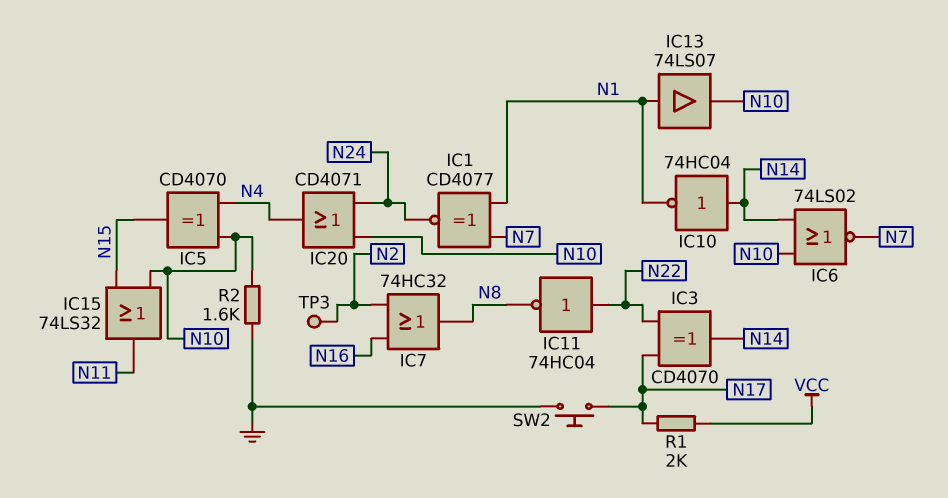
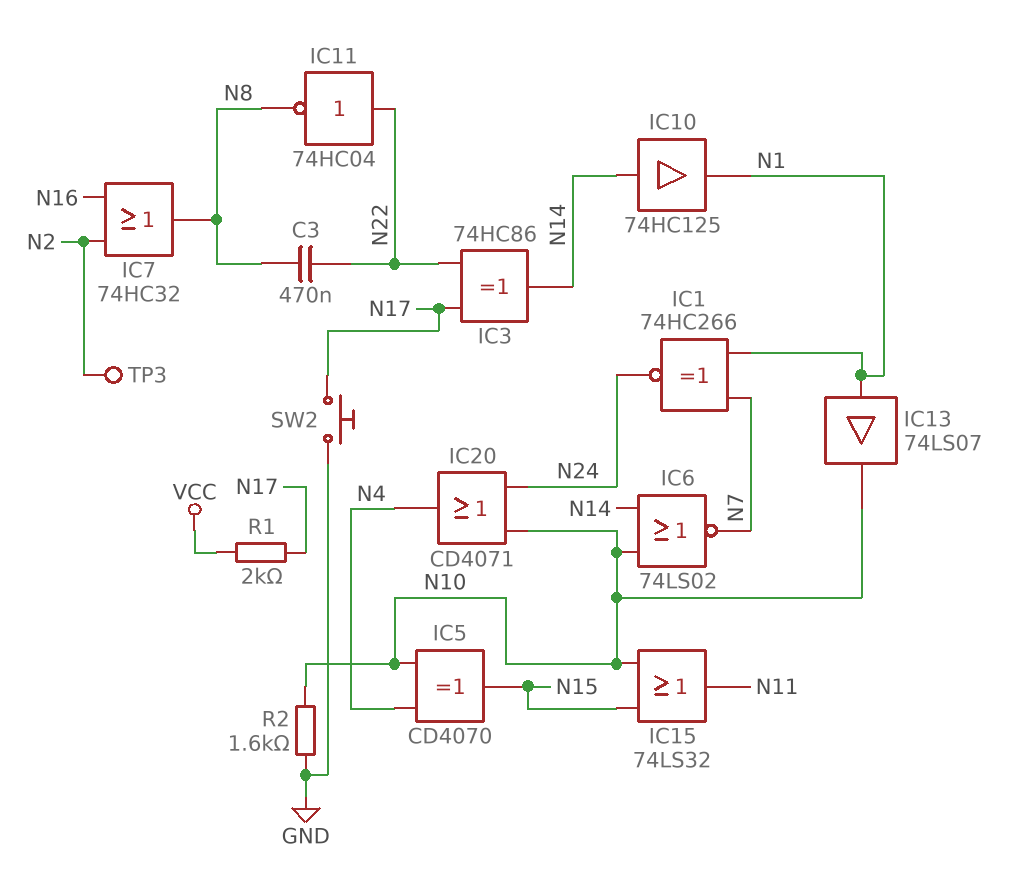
C3: none -> 470nF (N8, N22)
IC1: XNOR CD4077 (in N1, in N7, out N24) -> XNOR 74HC266 (in N1, in N7, out N24)
IC3: XOR CD4070 (in N17, in N22, out N14) -> XOR 74HC86 (in N17, in N22, out N14)
IC10: NOT 74HC04 (in N14, out N1) -> buffer 74HC125 (in N14, out N1)

